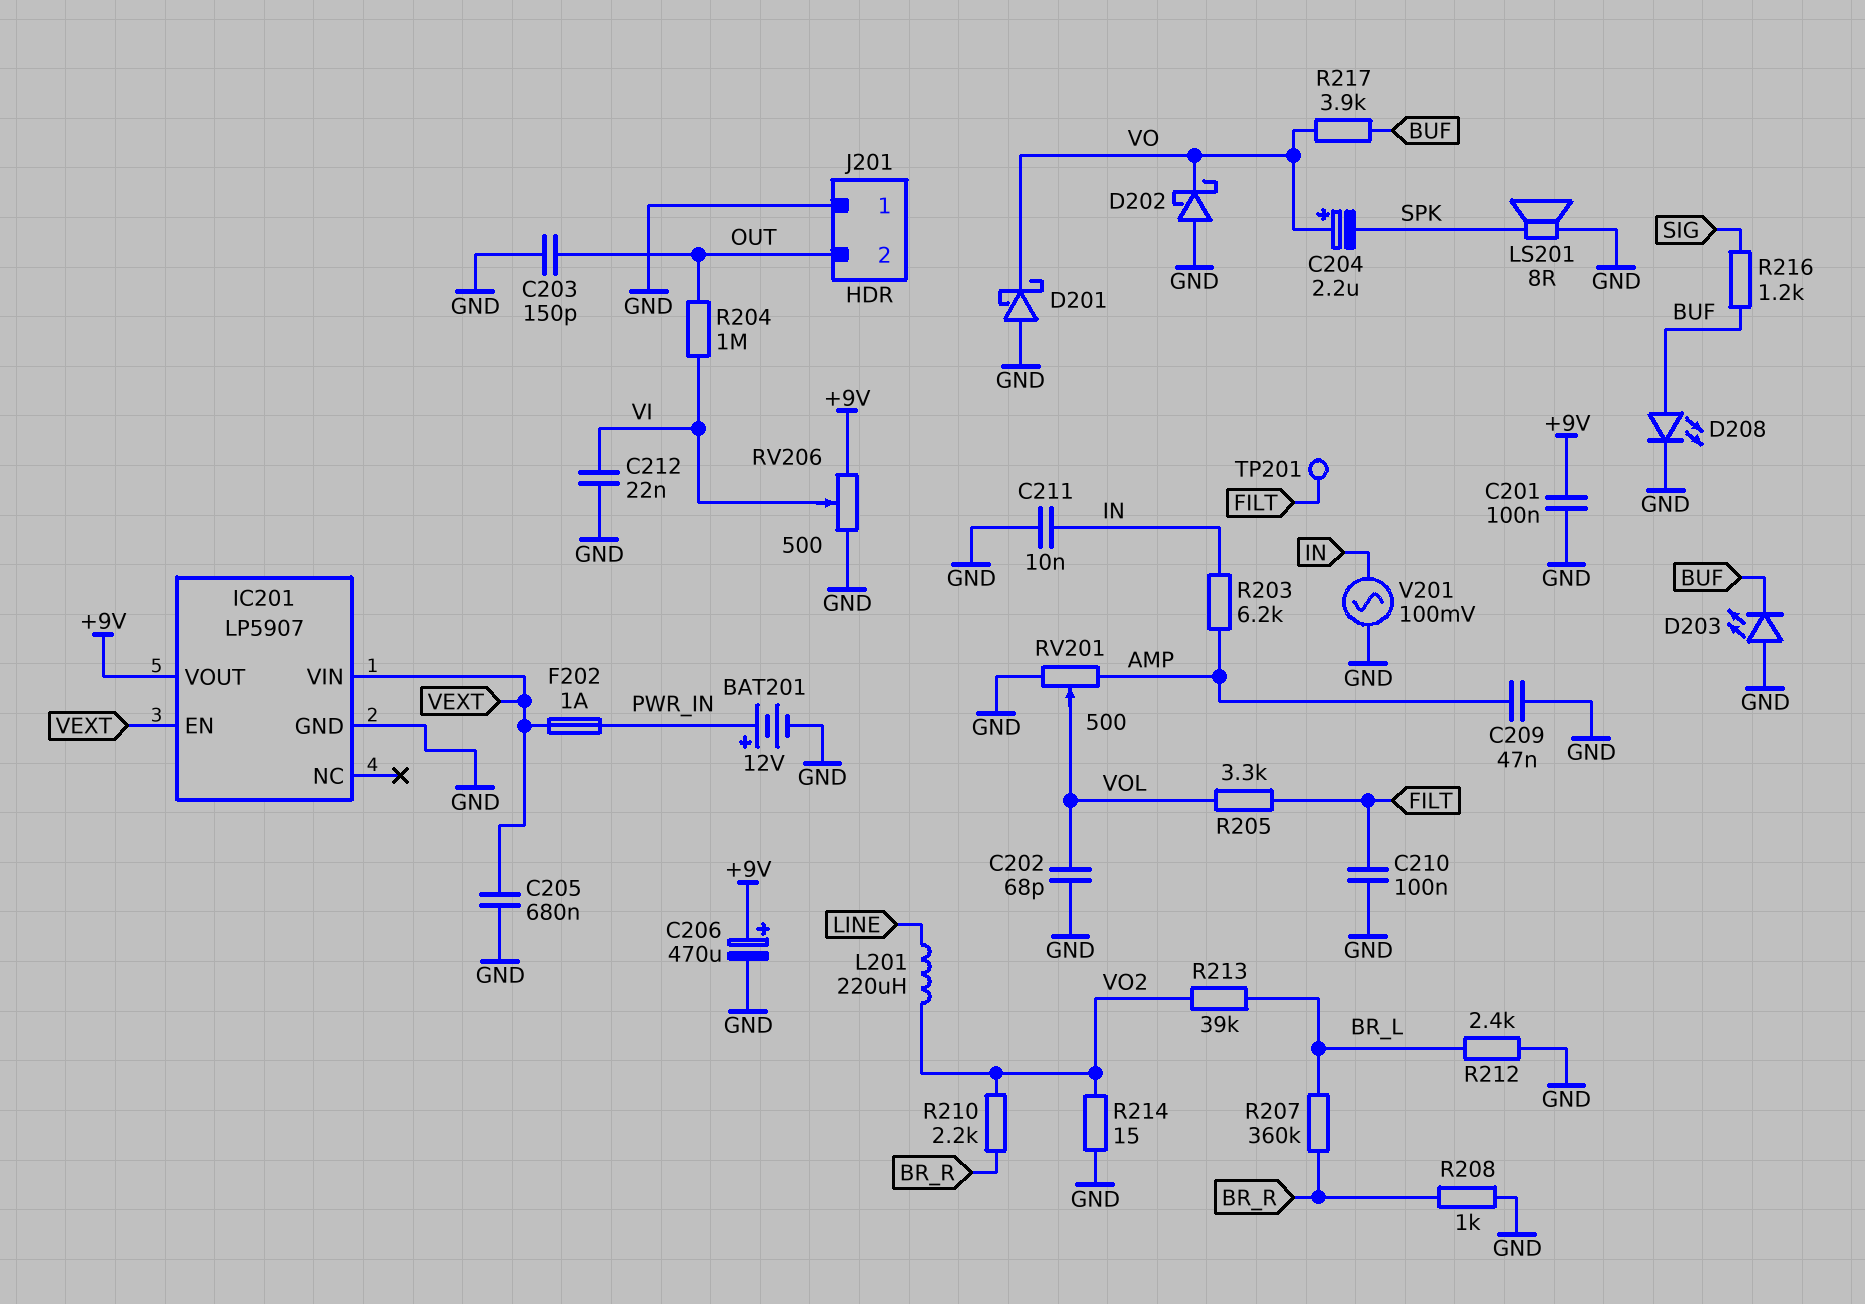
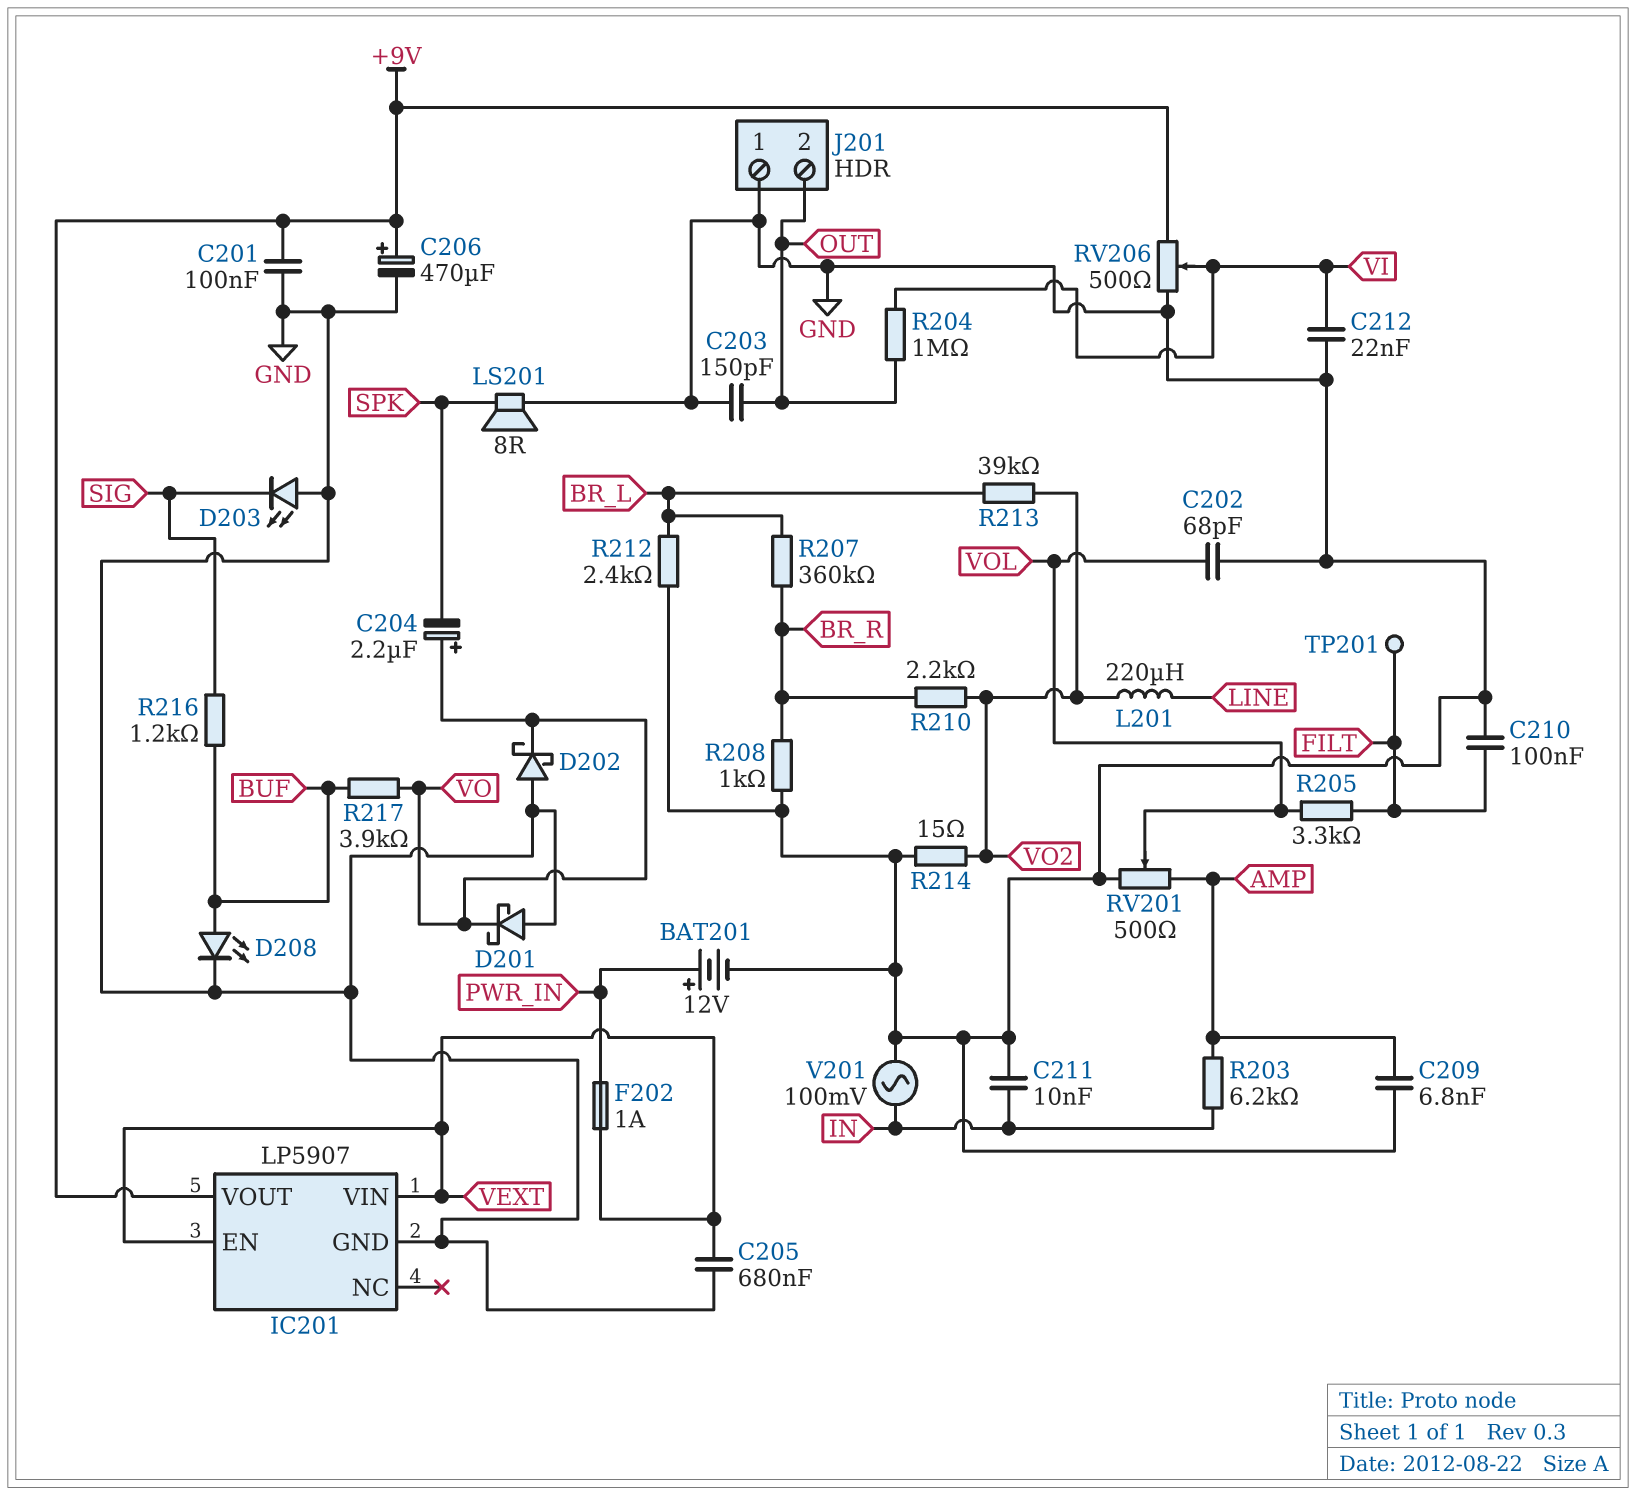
C209: 47nF (AMP, GND) -> 6.8nF (AMP, GND)
D203: LED (A GND, K BUF) -> LED (A GND, K SIG)

